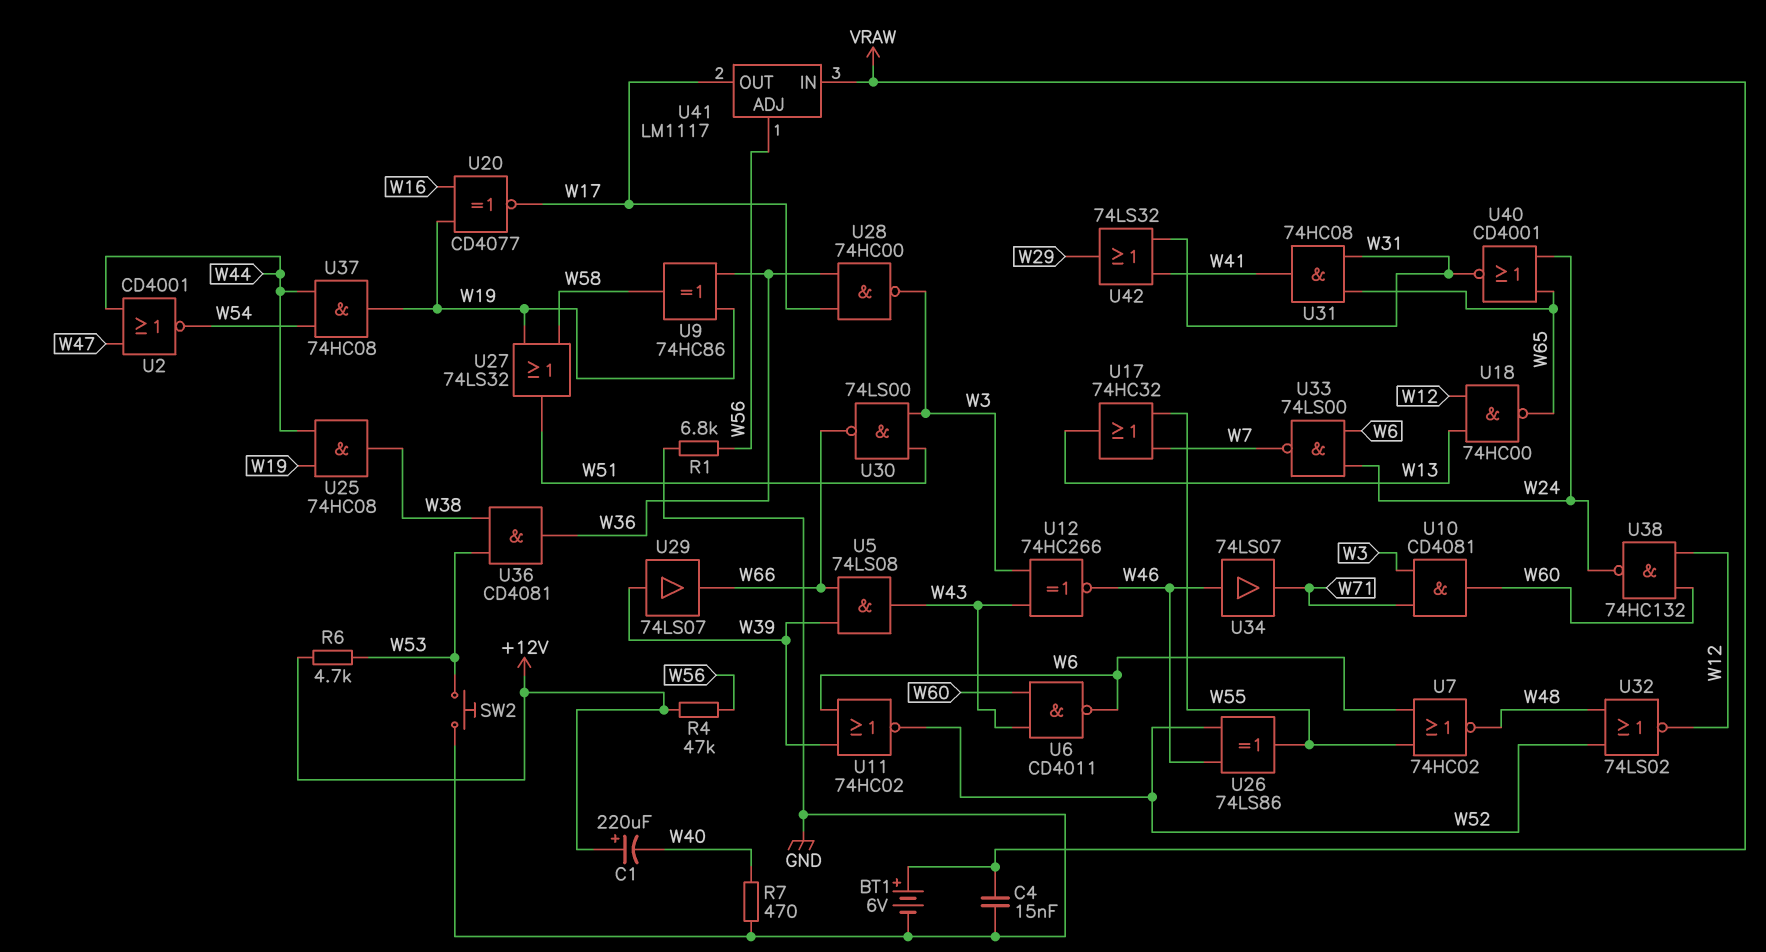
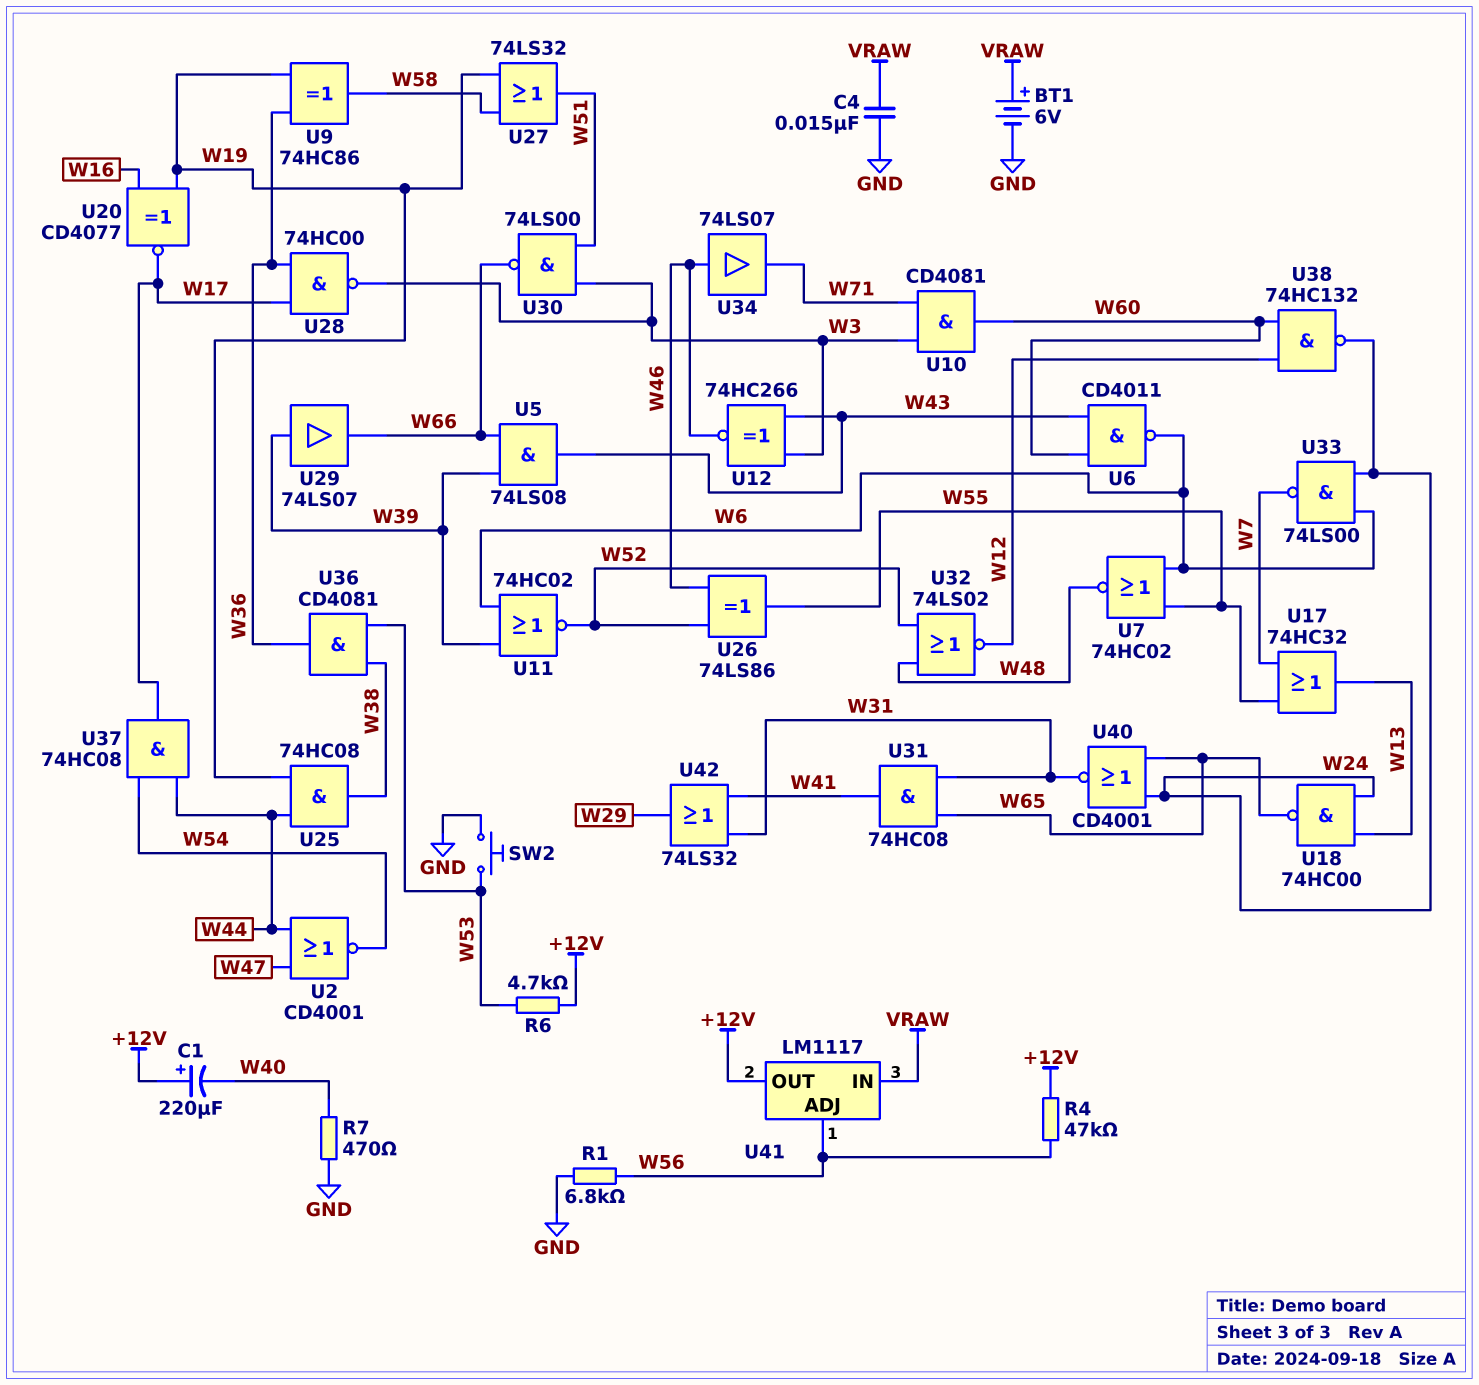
U18: NAND 74HC00 (in W12, in W13, out W65) -> NAND 74HC00 (in W13, in W24, out W65)
U37: AND 74HC08 (in W44, in W54, out W19) -> AND 74HC08 (in W44, in W54, out W17)
U41 pin OUT: W17 -> +12V

